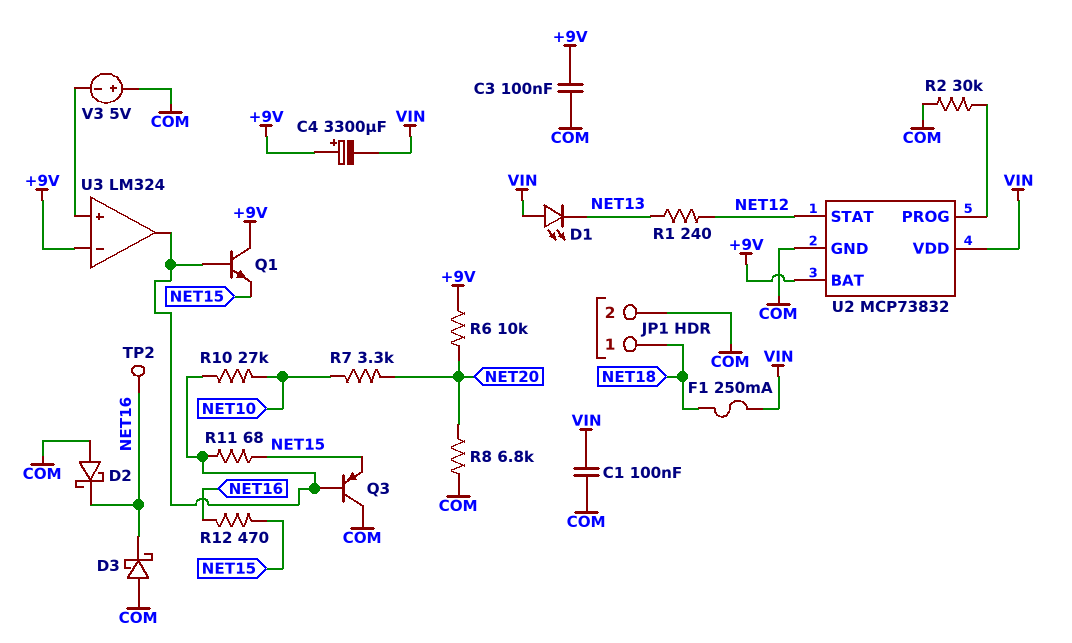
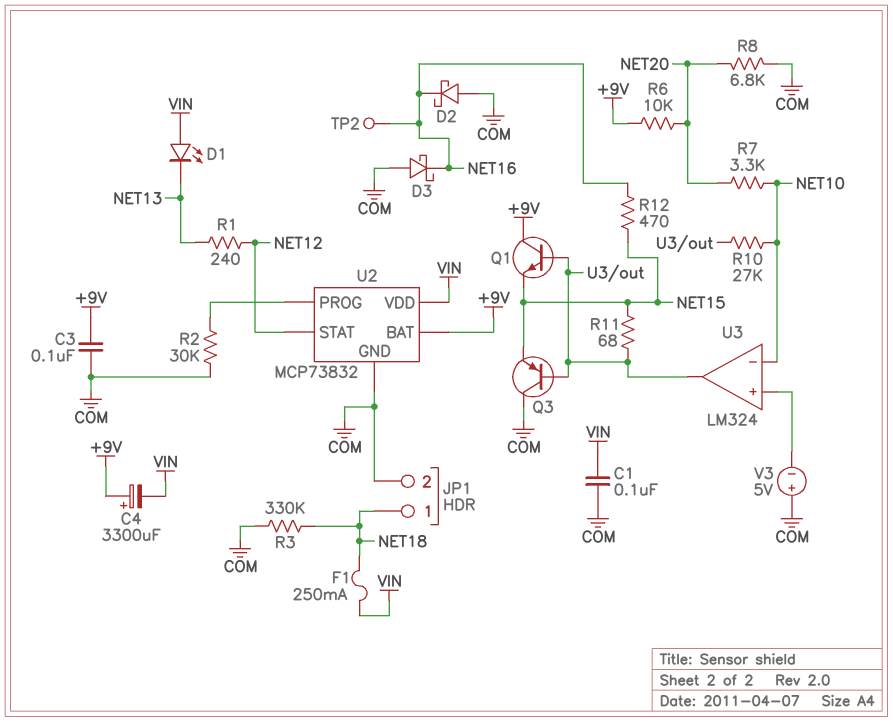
R3: none -> 330k (COM, NET18)
U3 pin in-: +9V -> NET10

